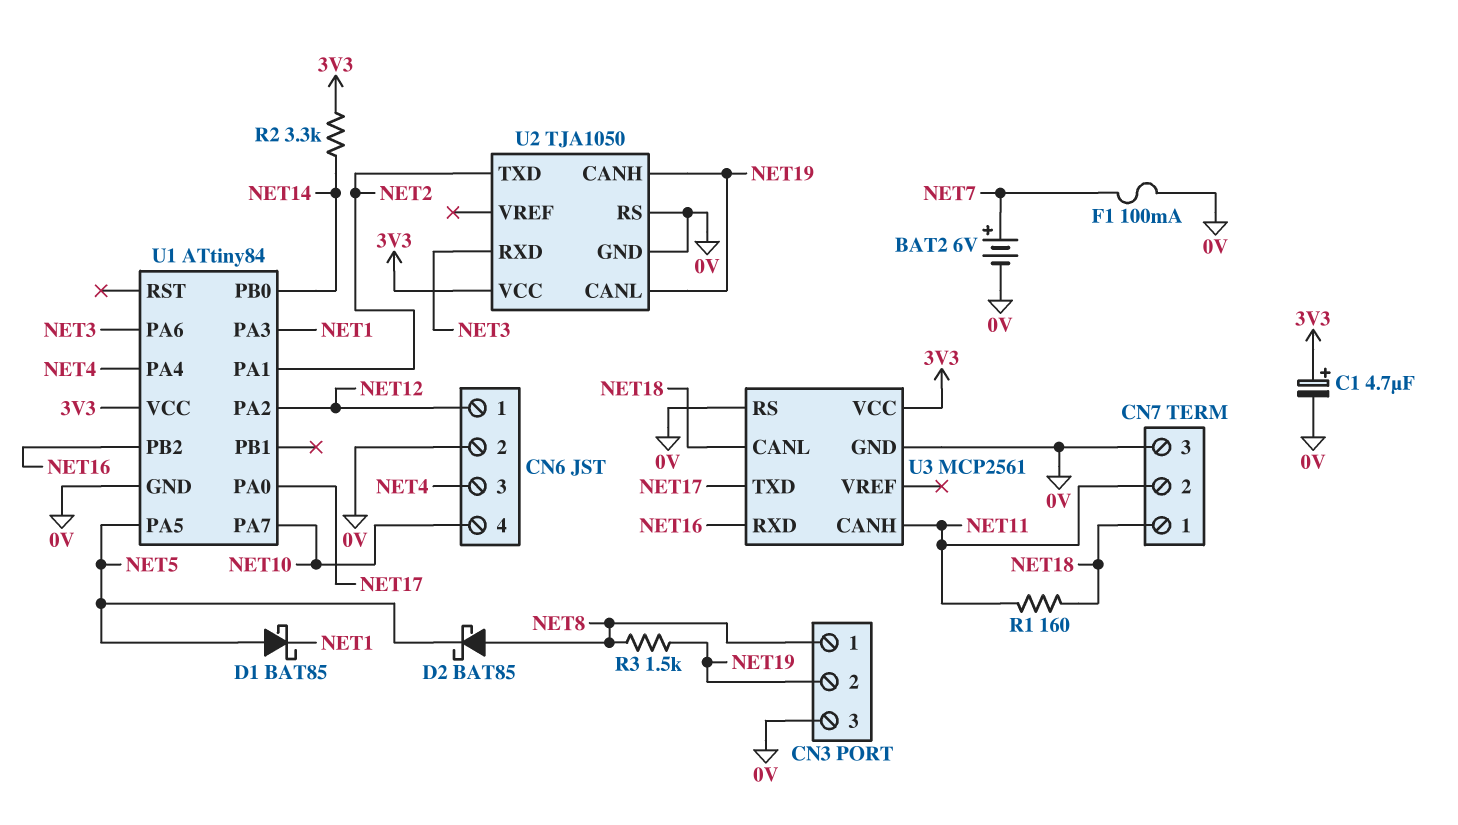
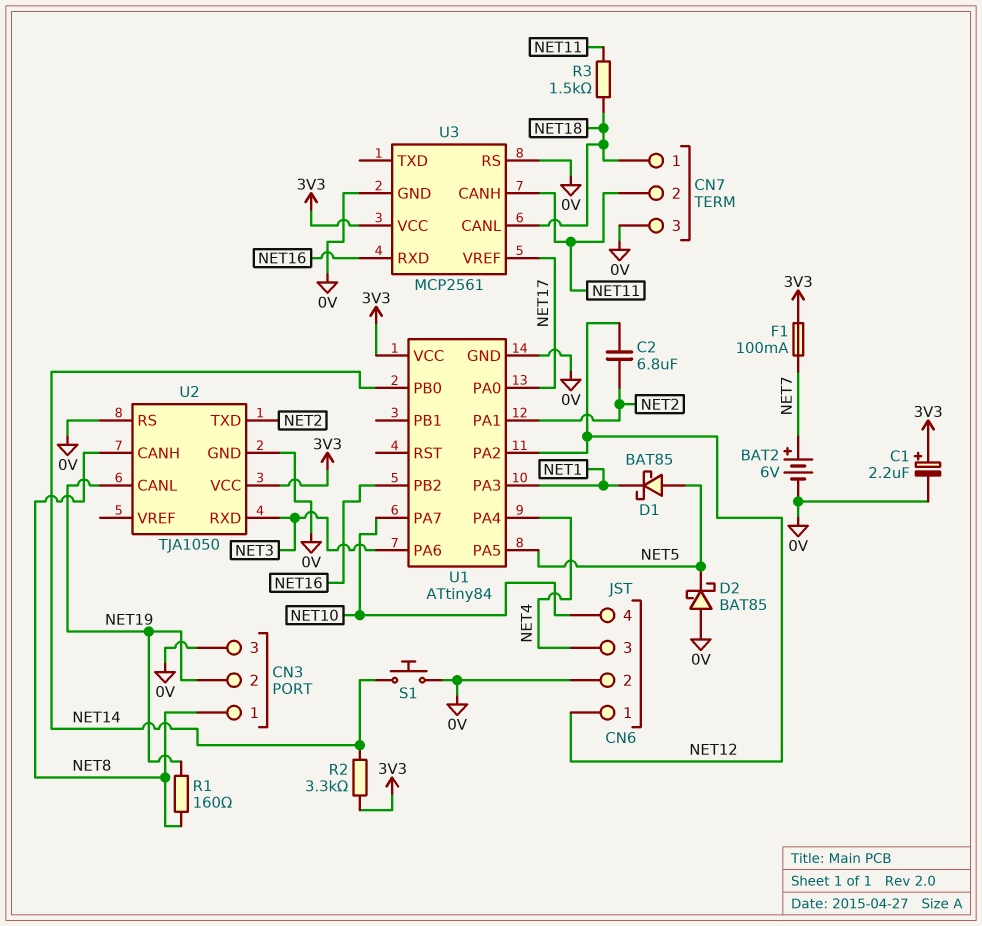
C1: 4.7uF (plus 3V3, minus 0V) -> 2.2uF (plus 3V3, minus 0V)
C2: none -> 6.8uF (NET2, NET12)
D2: schottky BAT85 (A NET8, K NET5) -> schottky BAT85 (A 0V, K NET5)
F1: 100mA (0V, NET7) -> 100mA (3V3, NET7)
R1: 160 (NET11, NET18) -> 160 (NET8, NET19)
R3: 1.5k (NET8, NET19) -> 1.5k (NET11, NET18)
S1: none -> button (0V, NET14)
U2 pin CANH: NET19 -> NET8
U3 pin TXD: NET17 -> none
U3 pin VREF: none -> NET17

